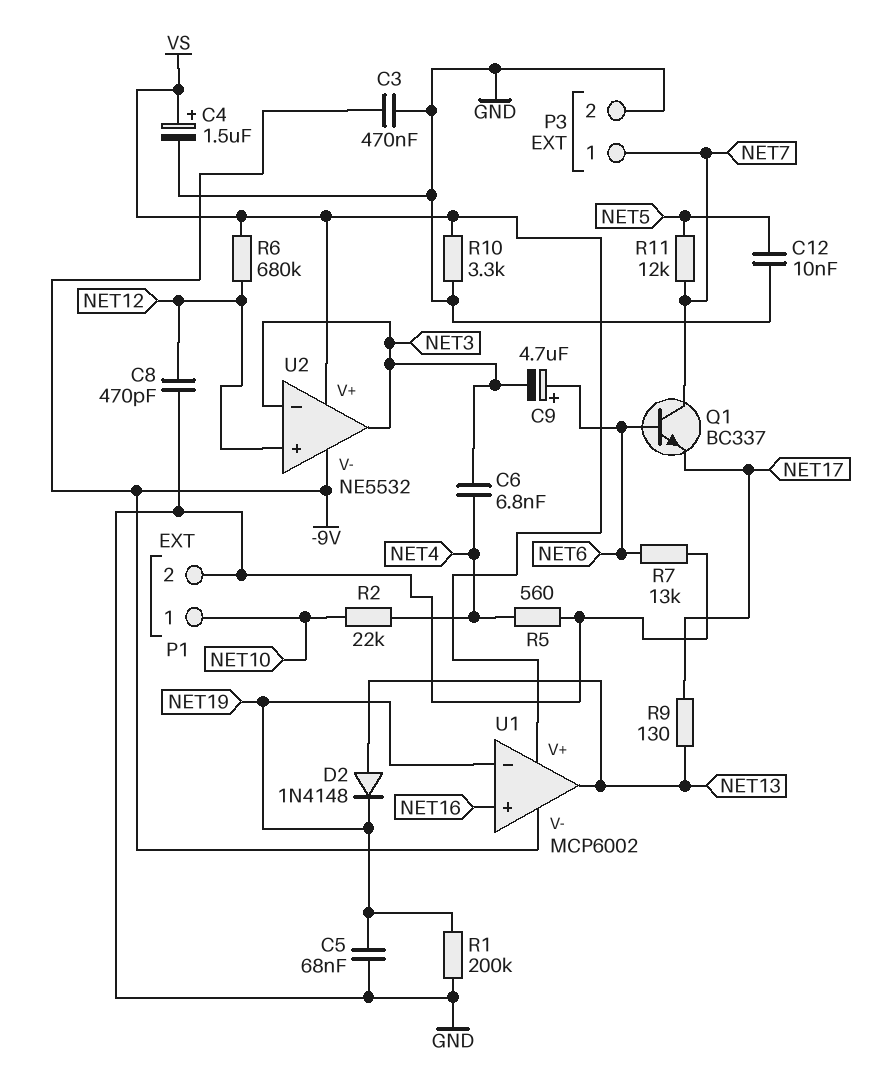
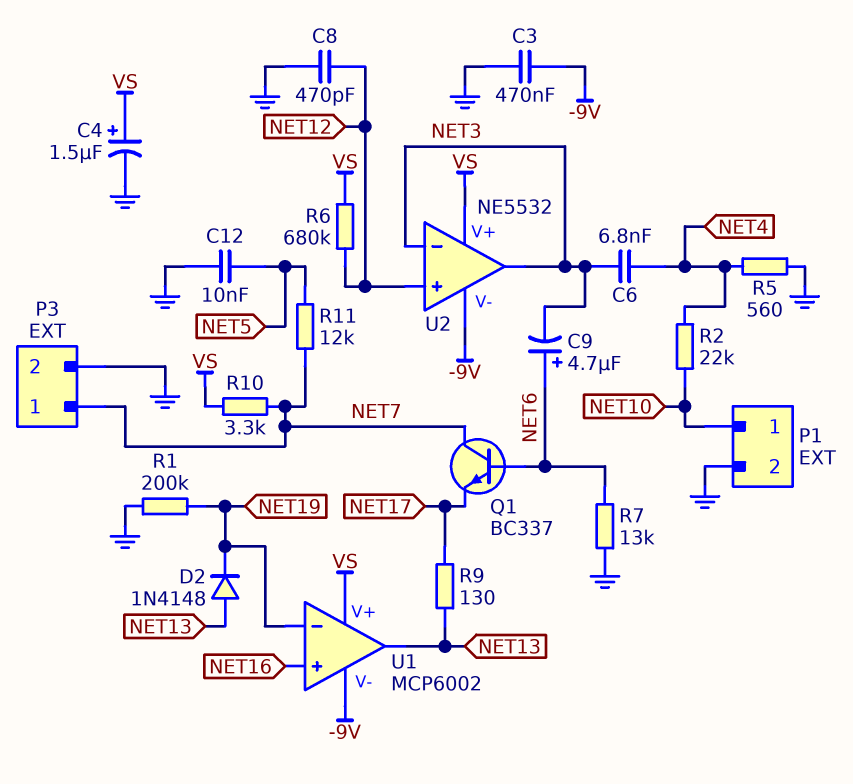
C5: 68nF (GND, NET19) -> none
R10: 3.3k (GND, VS) -> 3.3k (NET7, VS)

